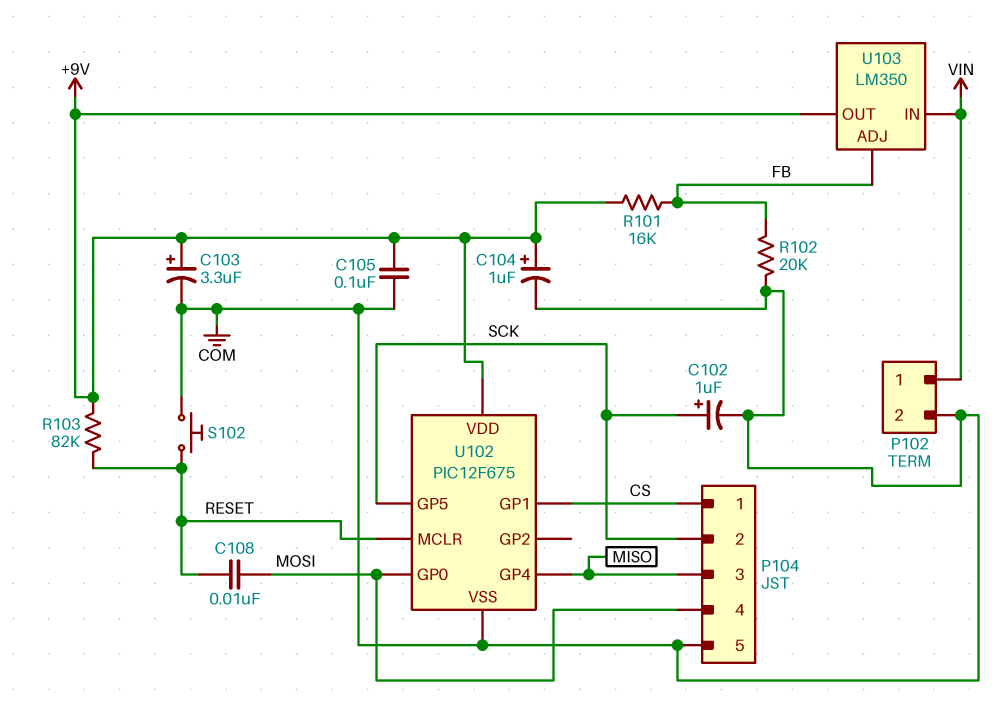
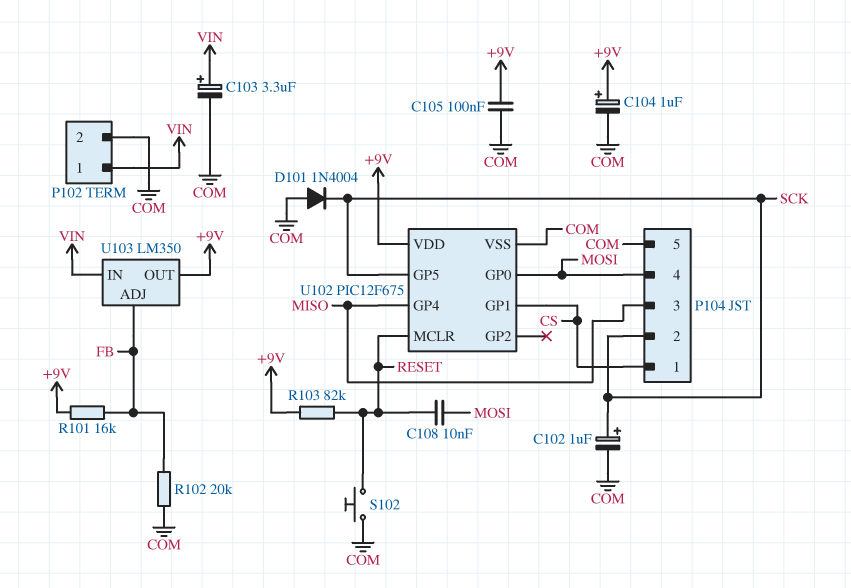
C103: 3.3uF (plus +9V, minus COM) -> 3.3uF (plus VIN, minus COM)
D101: none -> diode 1N4004 (A COM, K SCK)

